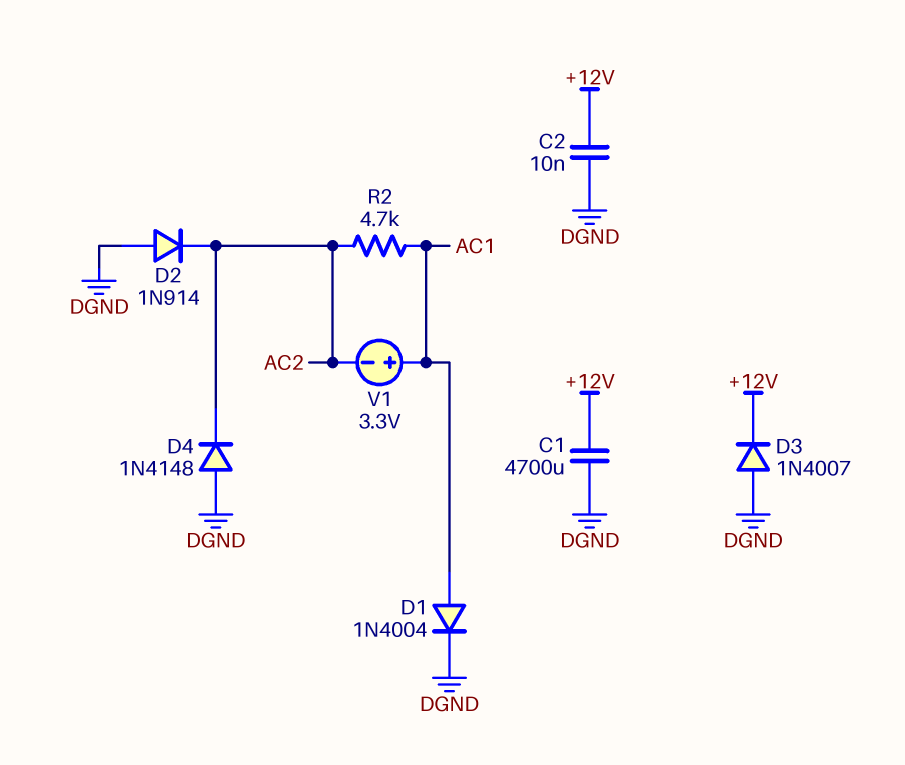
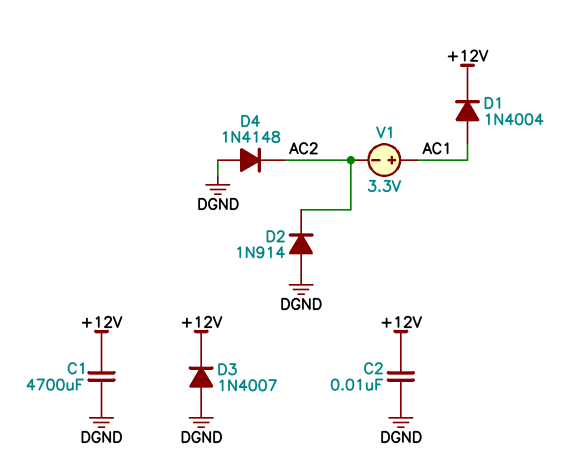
D1: diode 1N4004 (A AC1, K DGND) -> diode 1N4004 (A AC1, K +12V)
R2: 4.7k (AC1, AC2) -> none

